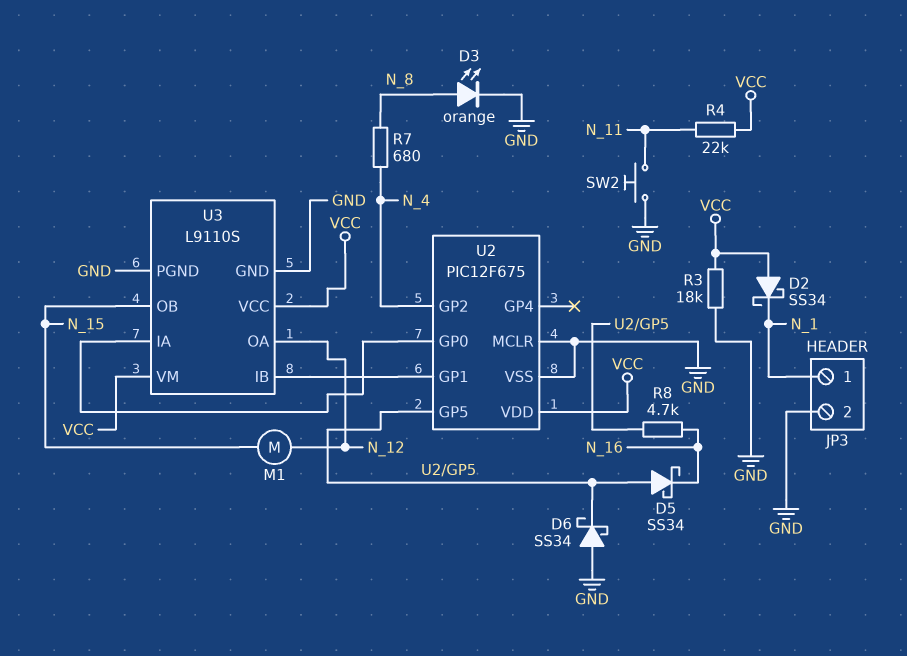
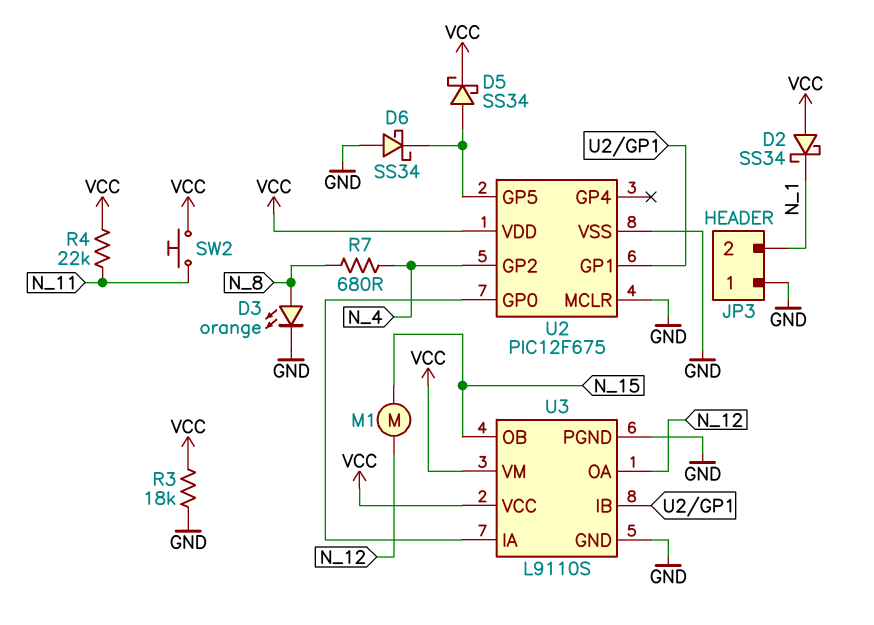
D5: schottky SS34 (A U2/GP5, K N_16) -> schottky SS34 (A U2/GP5, K VCC)
JP3 pin 1: N_1 -> GND
JP3 pin 2: GND -> N_1
R8: 4.7k (N_16, U2/GP5) -> none
SW2: button (GND, N_11) -> button (N_11, VCC)

